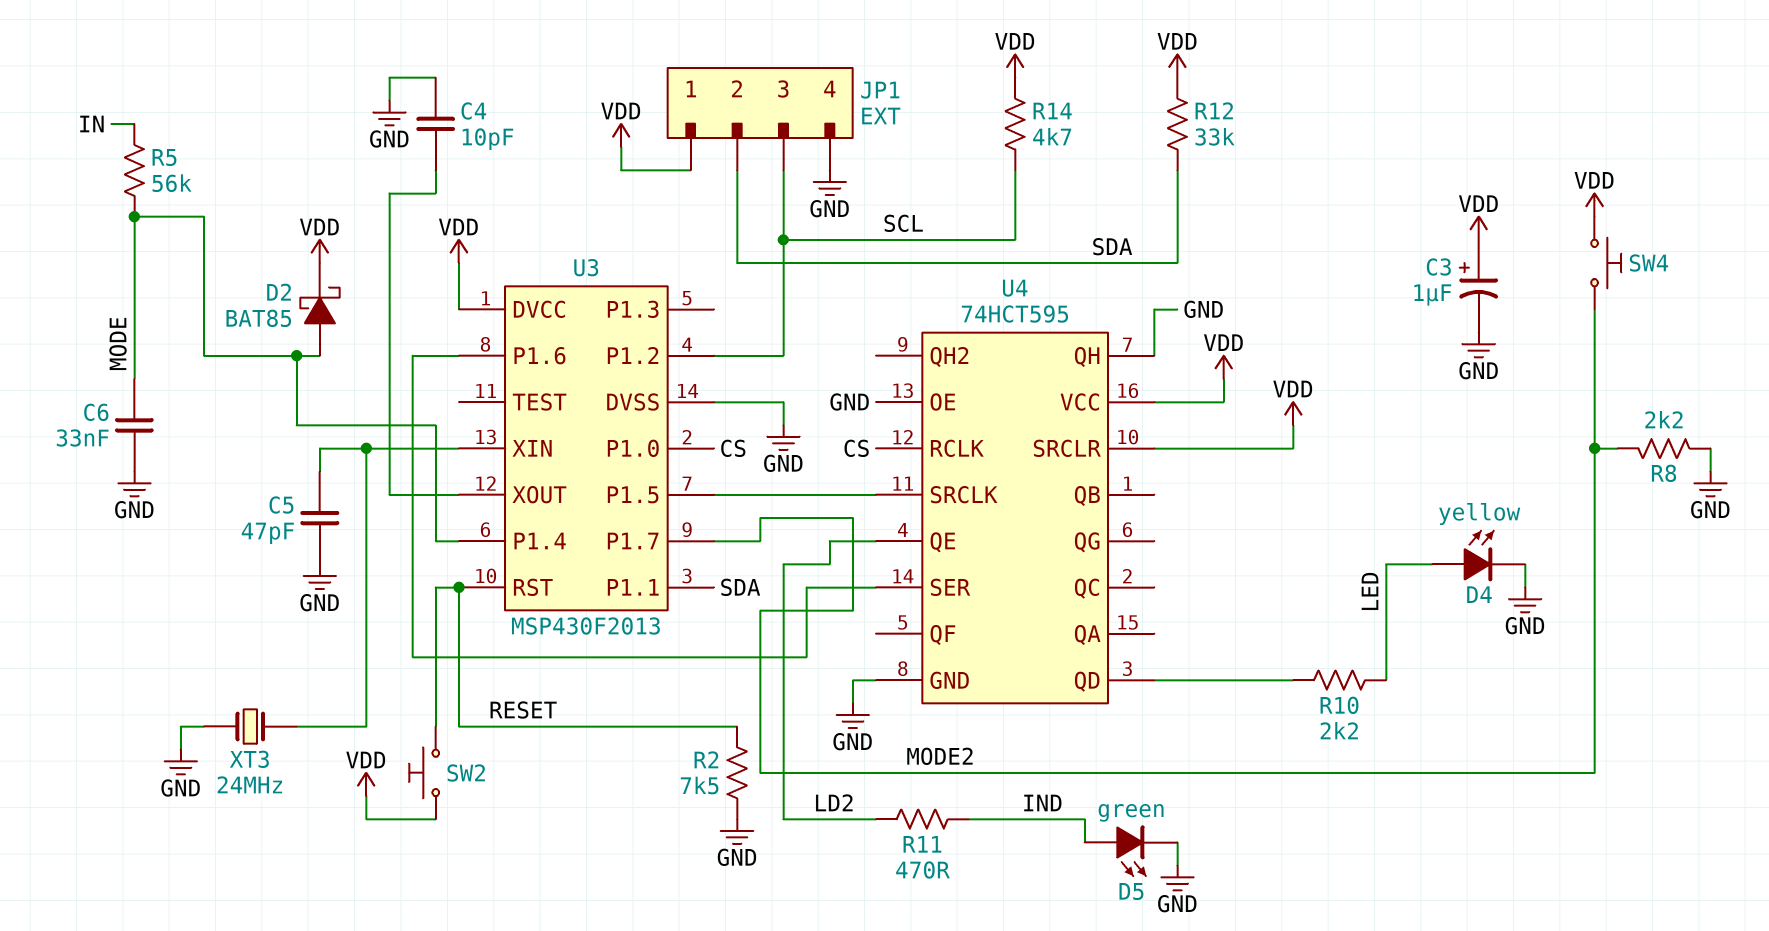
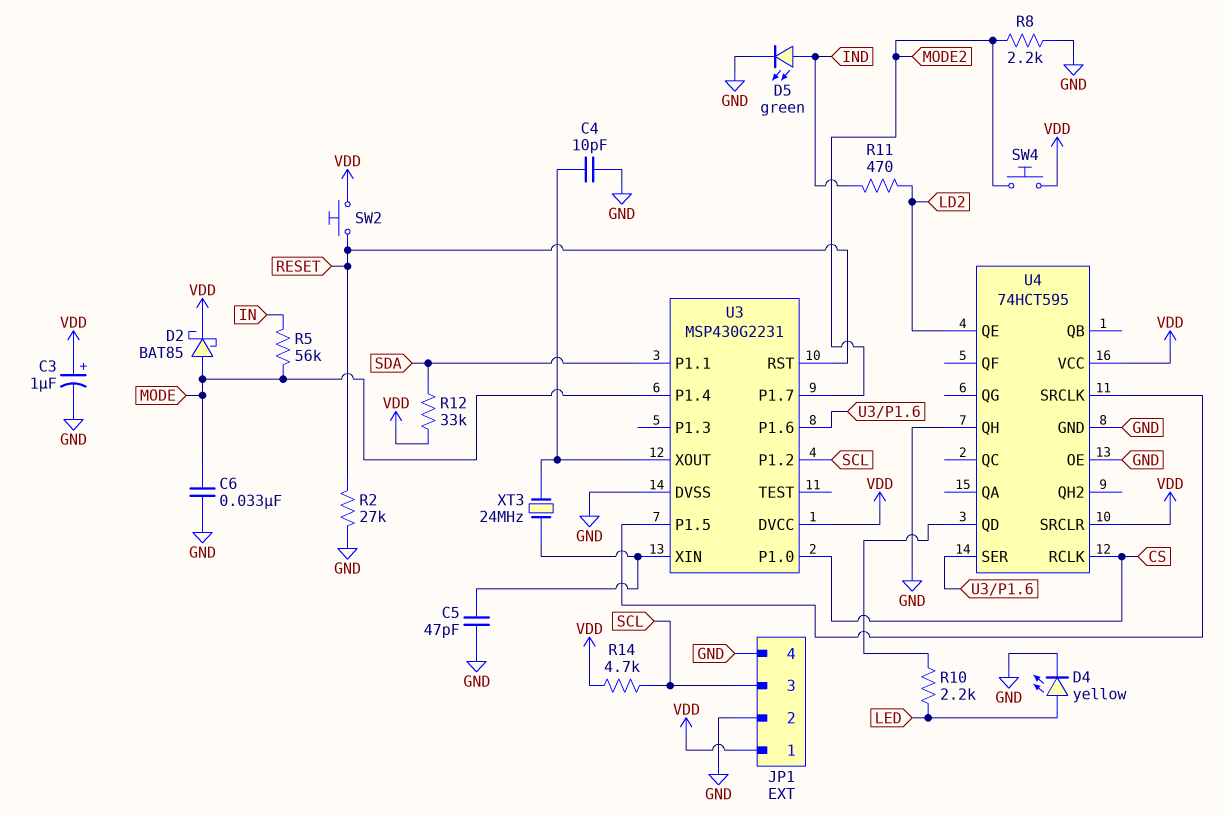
JP1 pin 2: SDA -> GND
R2: 7.5k (GND, RESET) -> 27k (GND, RESET)
U3: MSP430F2013 -> MSP430G2231
XT3: 24MHz (GND, U3/XIN) -> 24MHz (U3/XIN, U3/XOUT)

